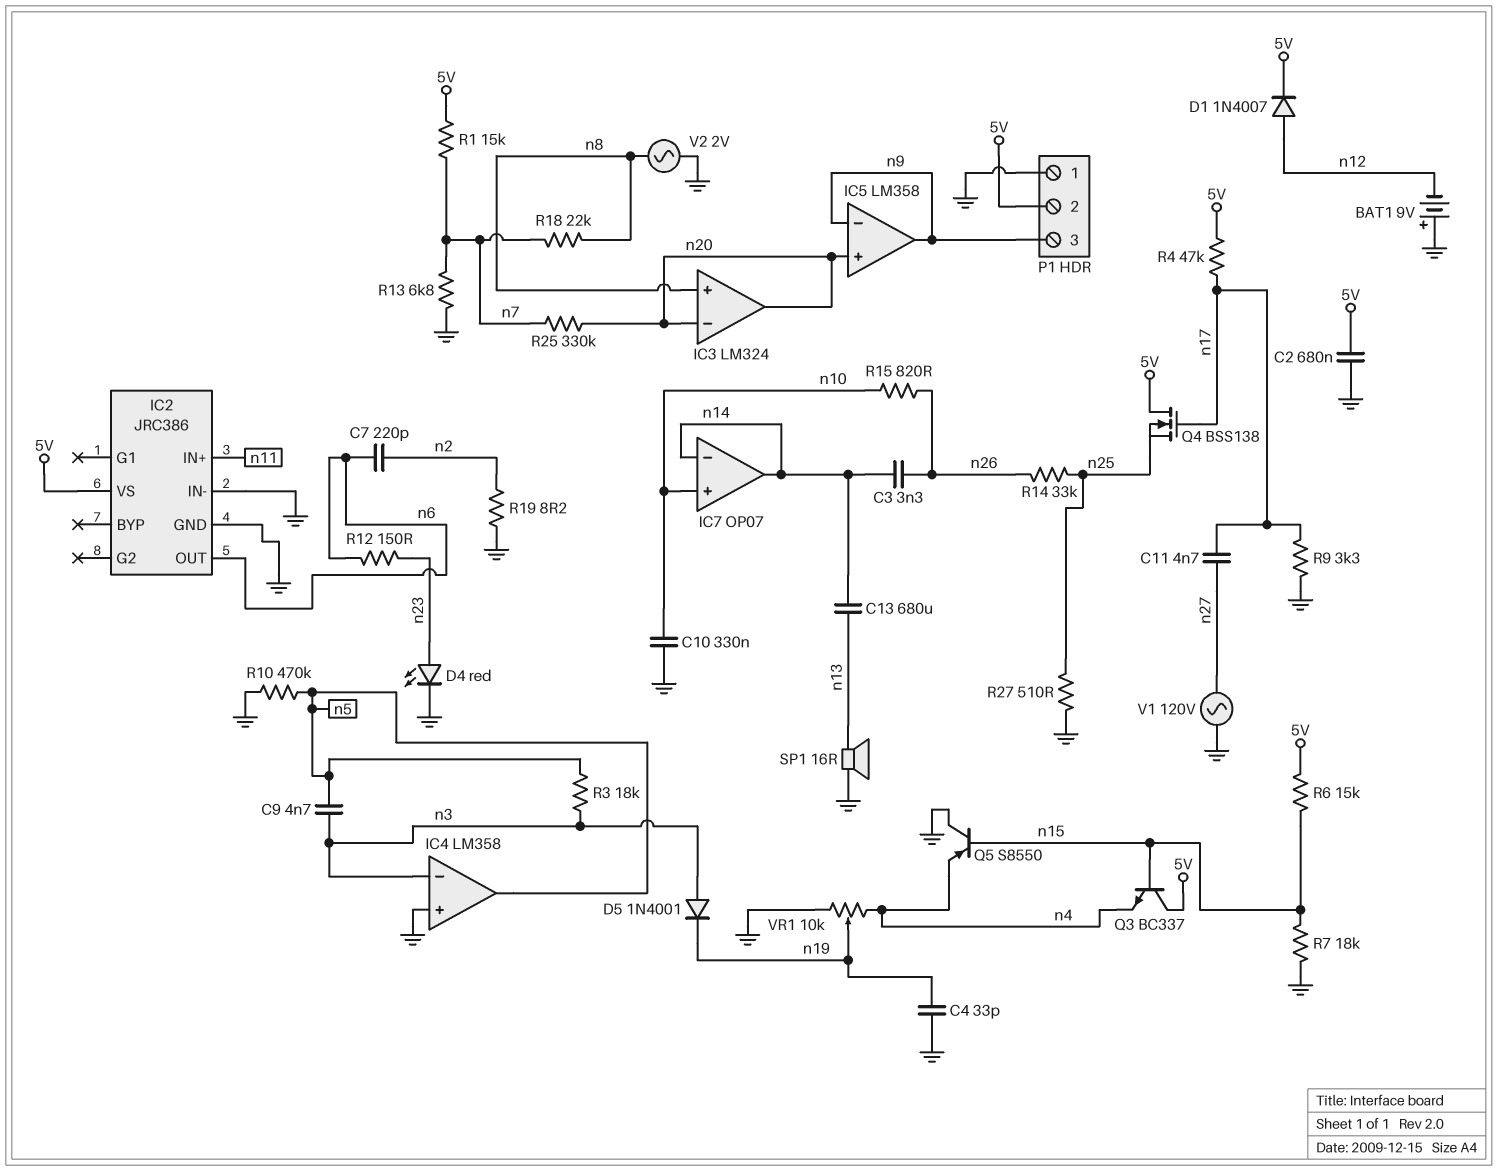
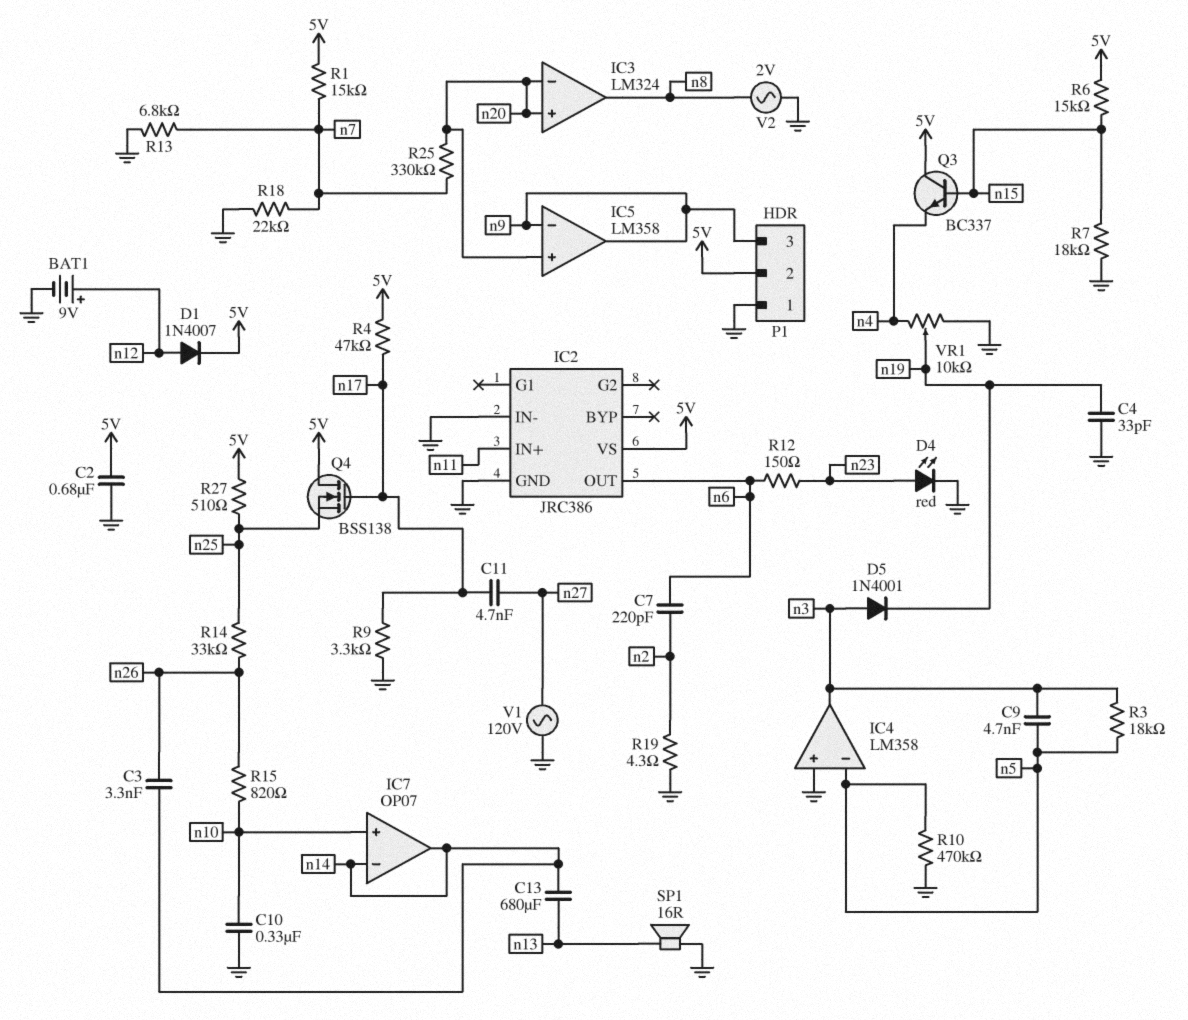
BAT1: 9V (plus GND, minus n12) -> 9V (plus n12, minus GND)
IC3 pin in+: n8 -> n20
IC3 pin out: n20 -> n8
IC4 pin in-: n3 -> n5
IC4 pin out: n5 -> n3
Q5: PNP S8550 (B n15, C GND, E n4) -> none
R18: 22k (n7, n8) -> 22k (GND, n7)
R19: 8.2 (GND, n2) -> 4.3 (GND, n2)
R27: 510 (GND, n25) -> 510 (5V, n25)

